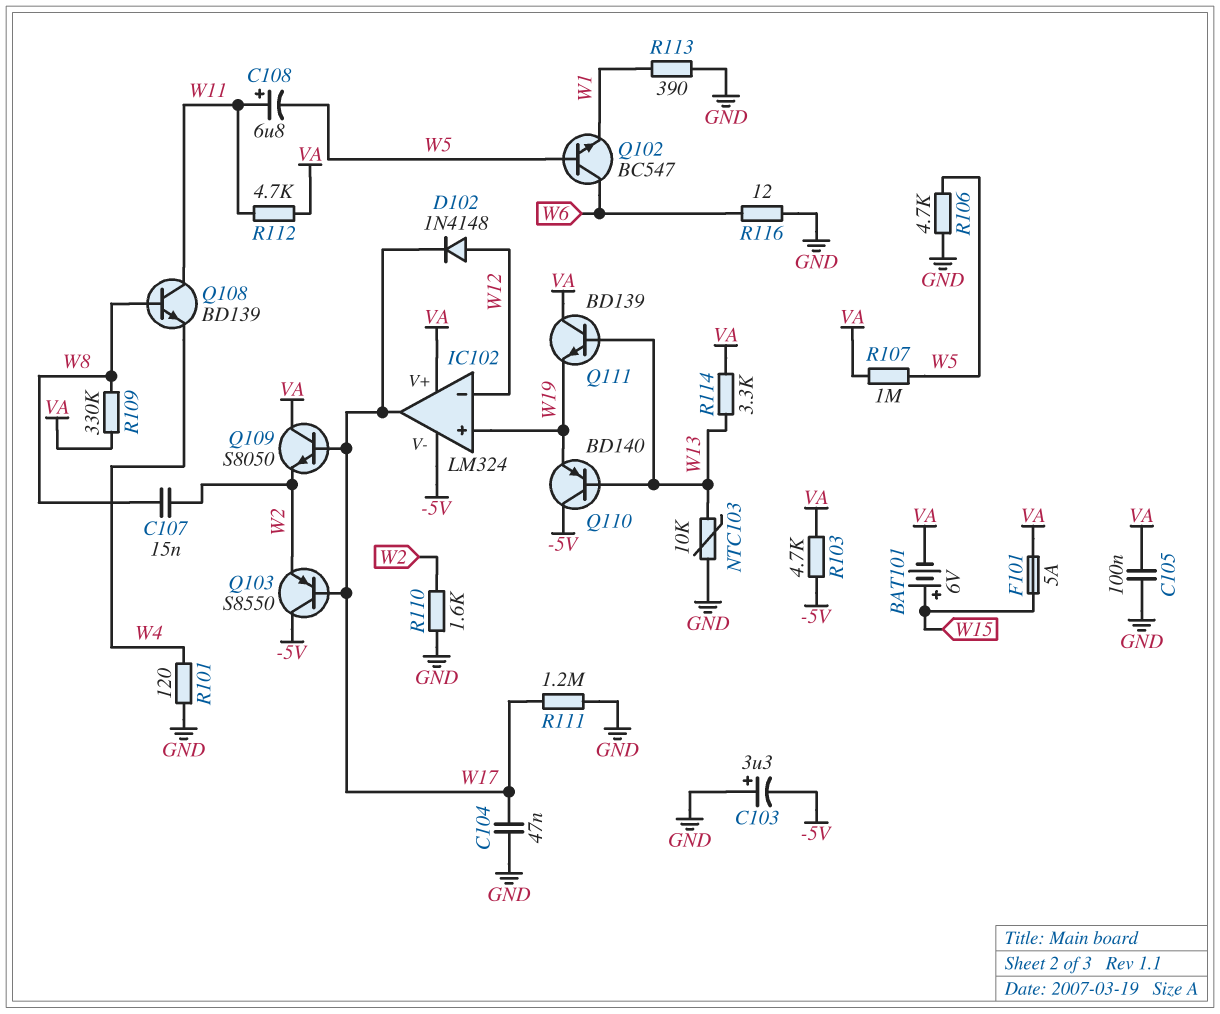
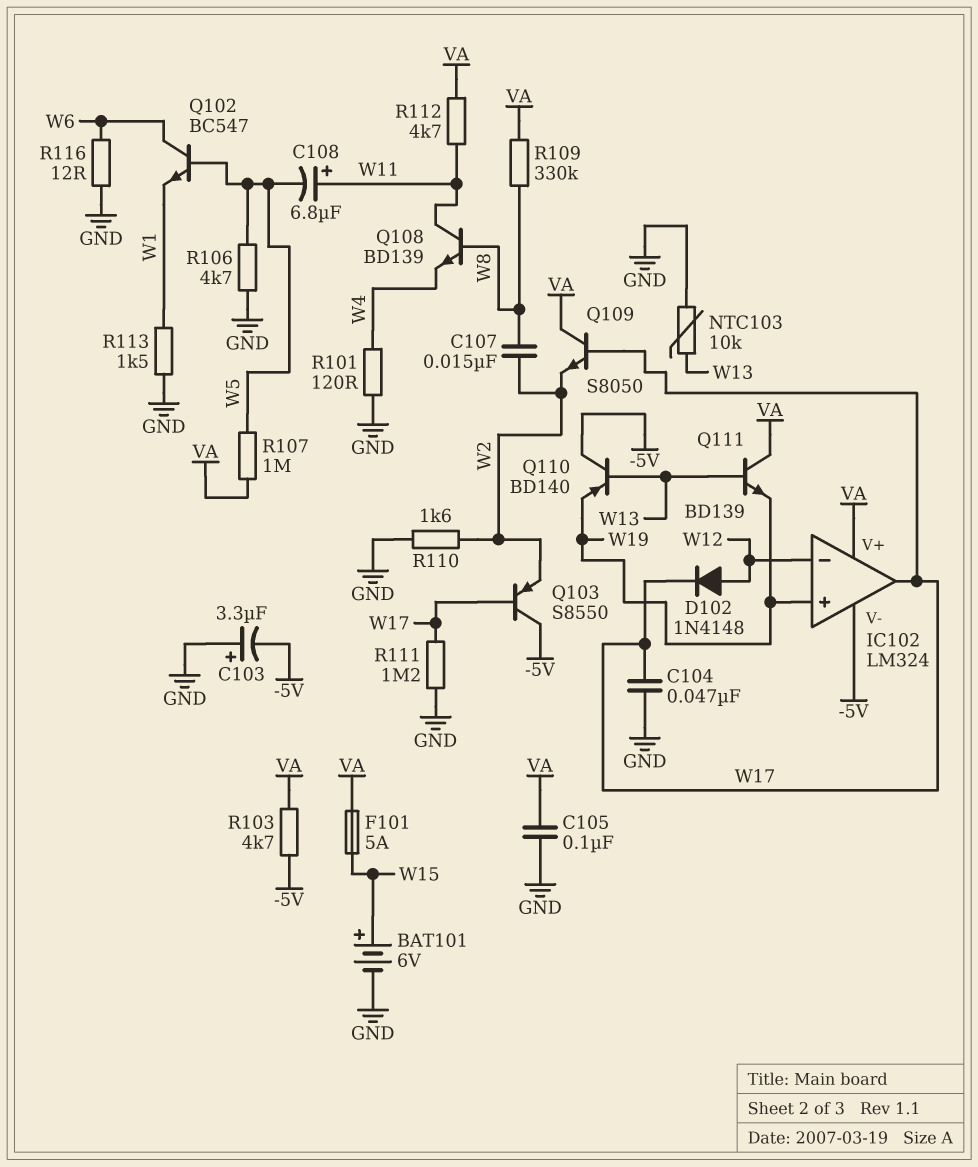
BAT101: 6V (plus W15, minus VA) -> 6V (plus W15, minus GND)
R113: 390 (GND, W1) -> 1.5k (GND, W1)
R114: 3.3k (VA, W13) -> none

